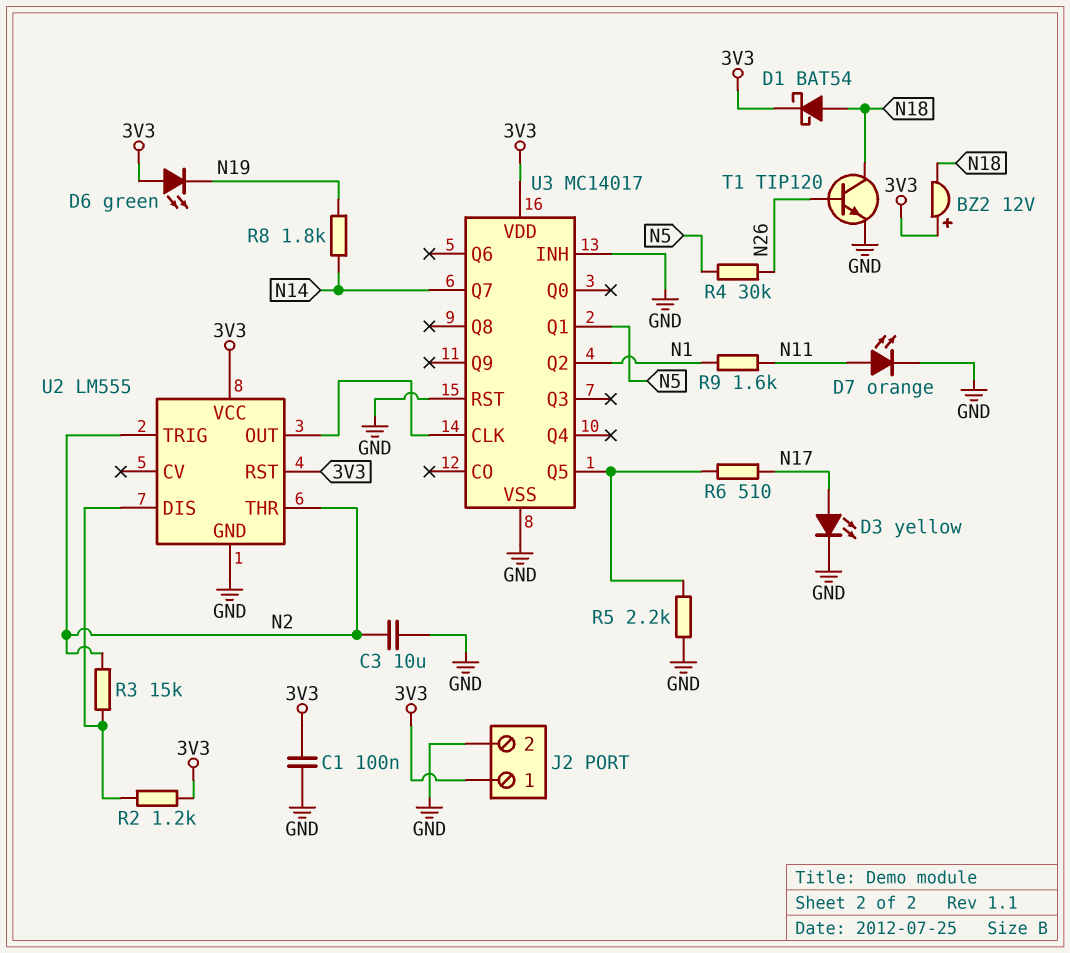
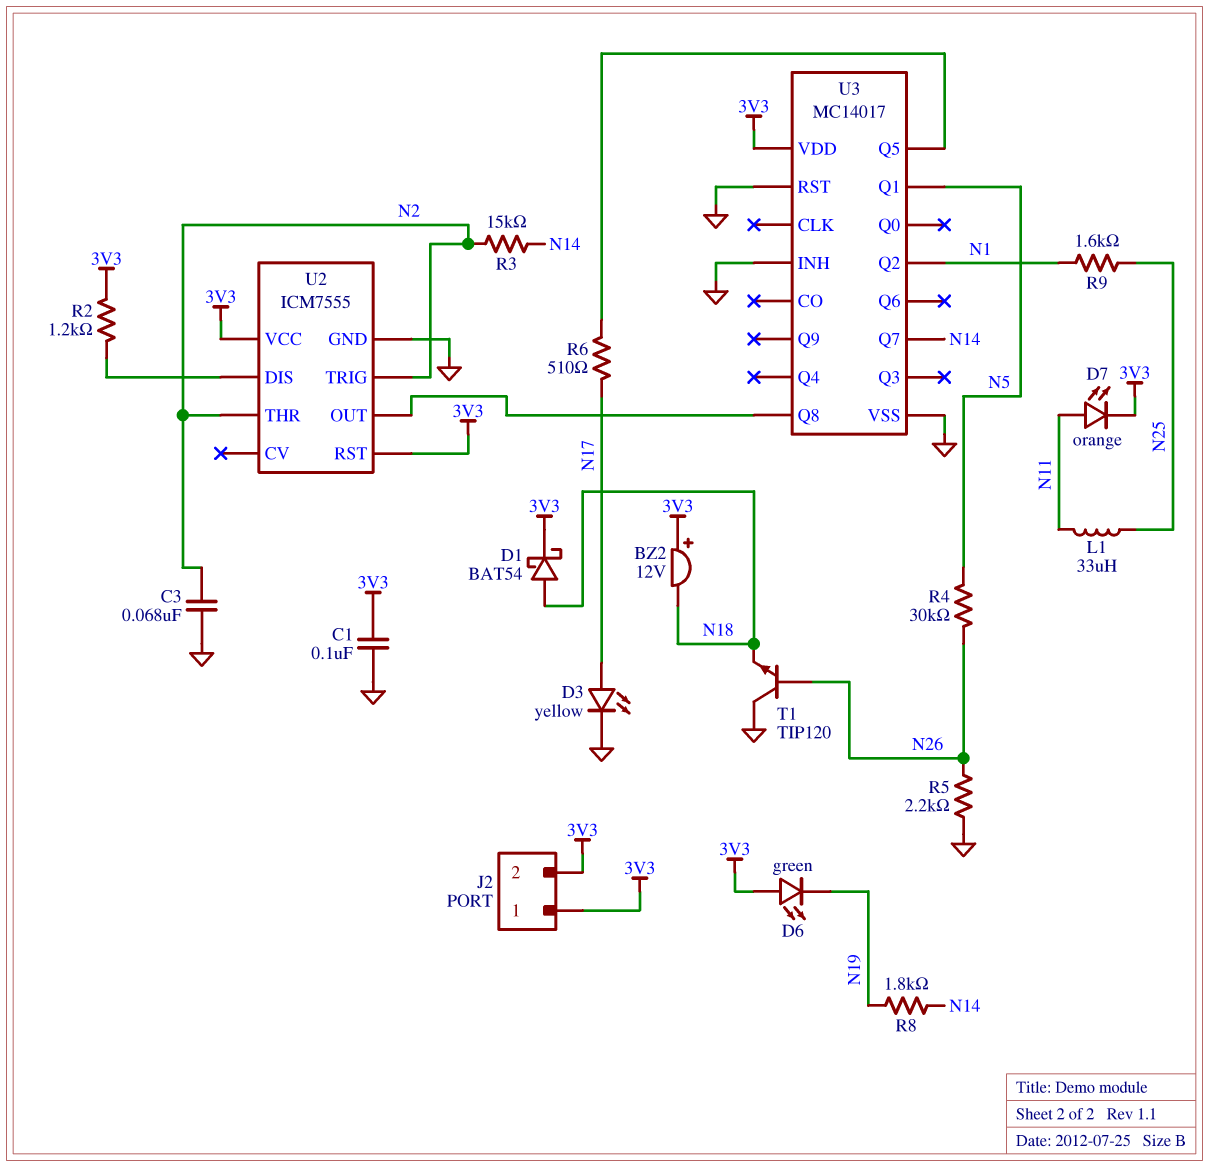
C3: 10uF (GND, N2) -> 68nF (GND, N2)
D7: LED orange (A N11, K GND) -> LED orange (A N11, K 3V3)
J2 pin 2: GND -> 3V3
L1: none -> 33uH (N11, N25)
R3: 15k (N2, U2/DIS) -> 15k (N2, N14)
R5: 2.2k (GND, U3/Q5) -> 2.2k (GND, N26)
R9: 1.6k (N1, N11) -> 1.6k (N1, N25)
T1: NPN TIP120 (B N26, C N18, E GND) -> NPN TIP120 (B N26, C GND, E N18)
U2: LM555 -> ICM7555
U3 pin CLK: U2/OUT -> none
U3 pin Q8: none -> U2/OUT

